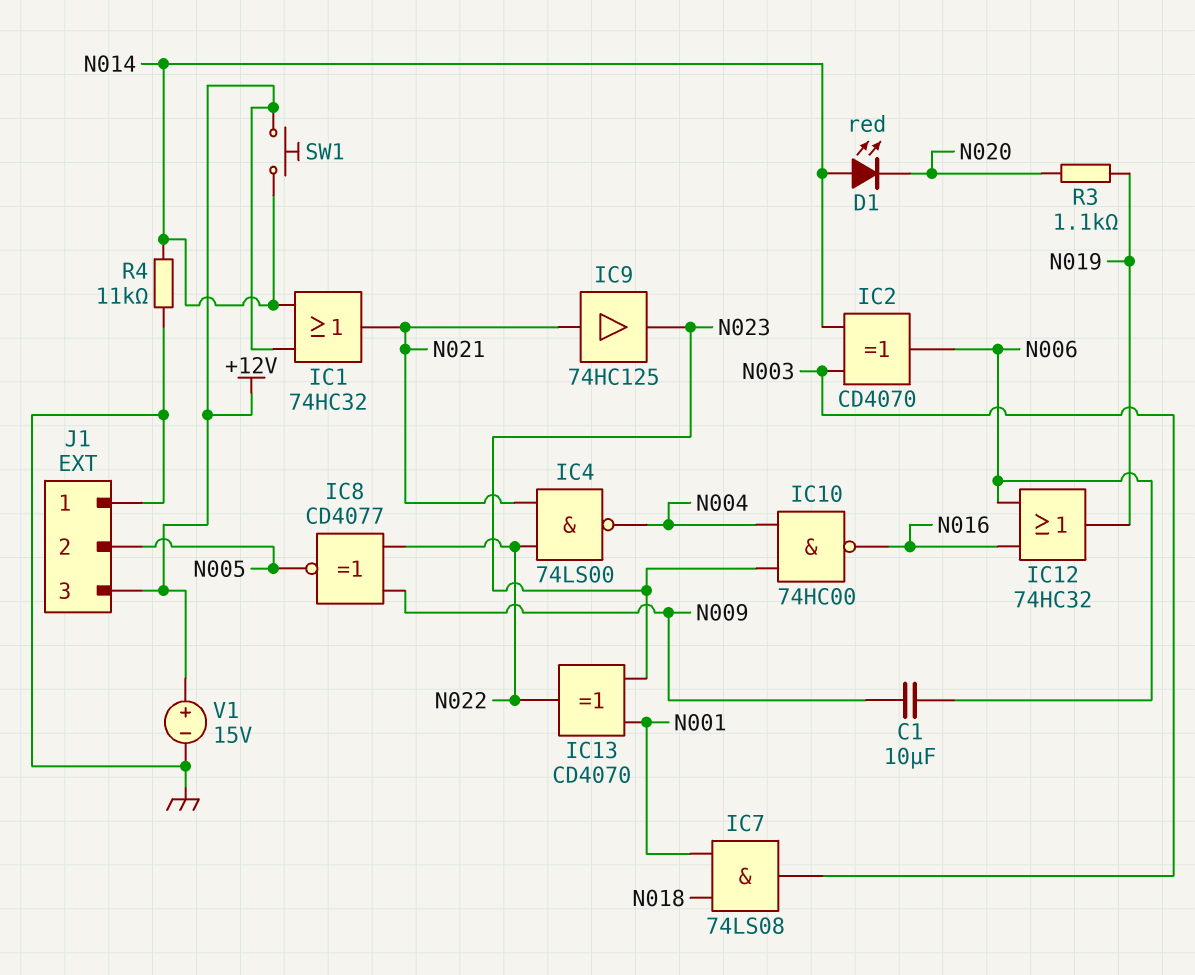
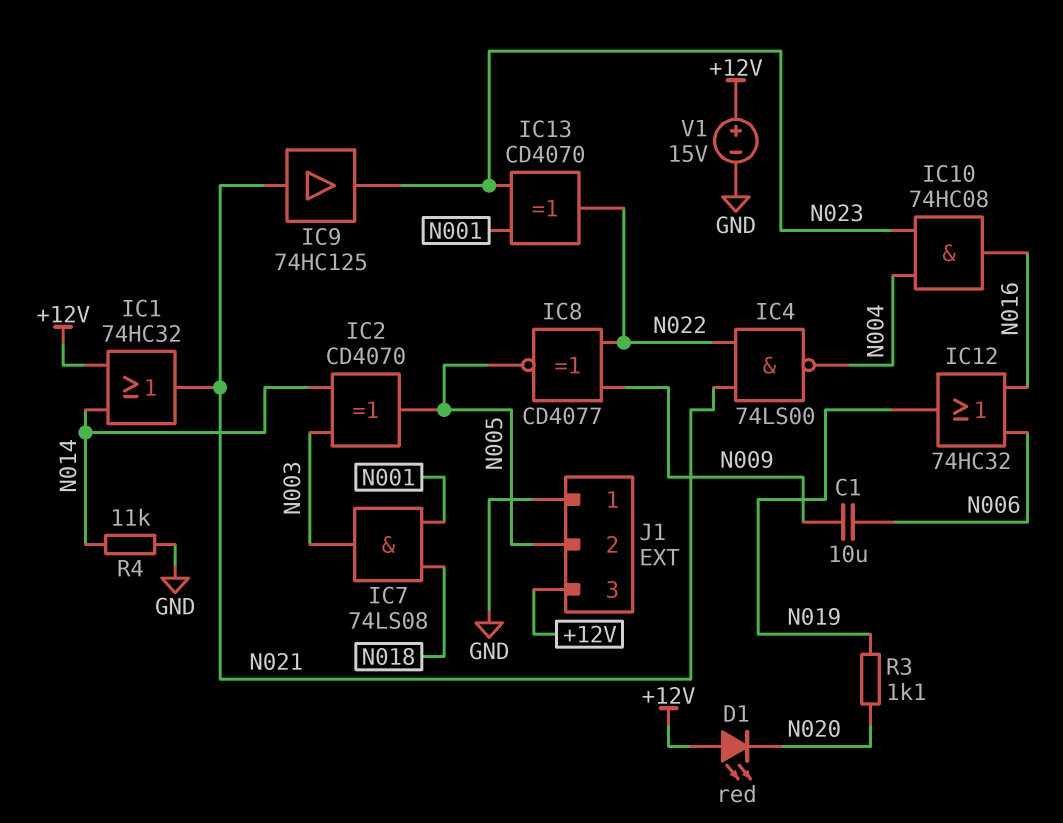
D1: LED red (A N014, K N020) -> LED red (A +12V, K N020)
IC2: XOR CD4070 (in N003, in N014, out N006) -> XOR CD4070 (in N003, in N014, out N005)
IC10: NAND 74HC00 (in N004, in N023, out N016) -> AND 74HC08 (in N004, in N023, out N016)
SW1: button (+12V, N014) -> none

